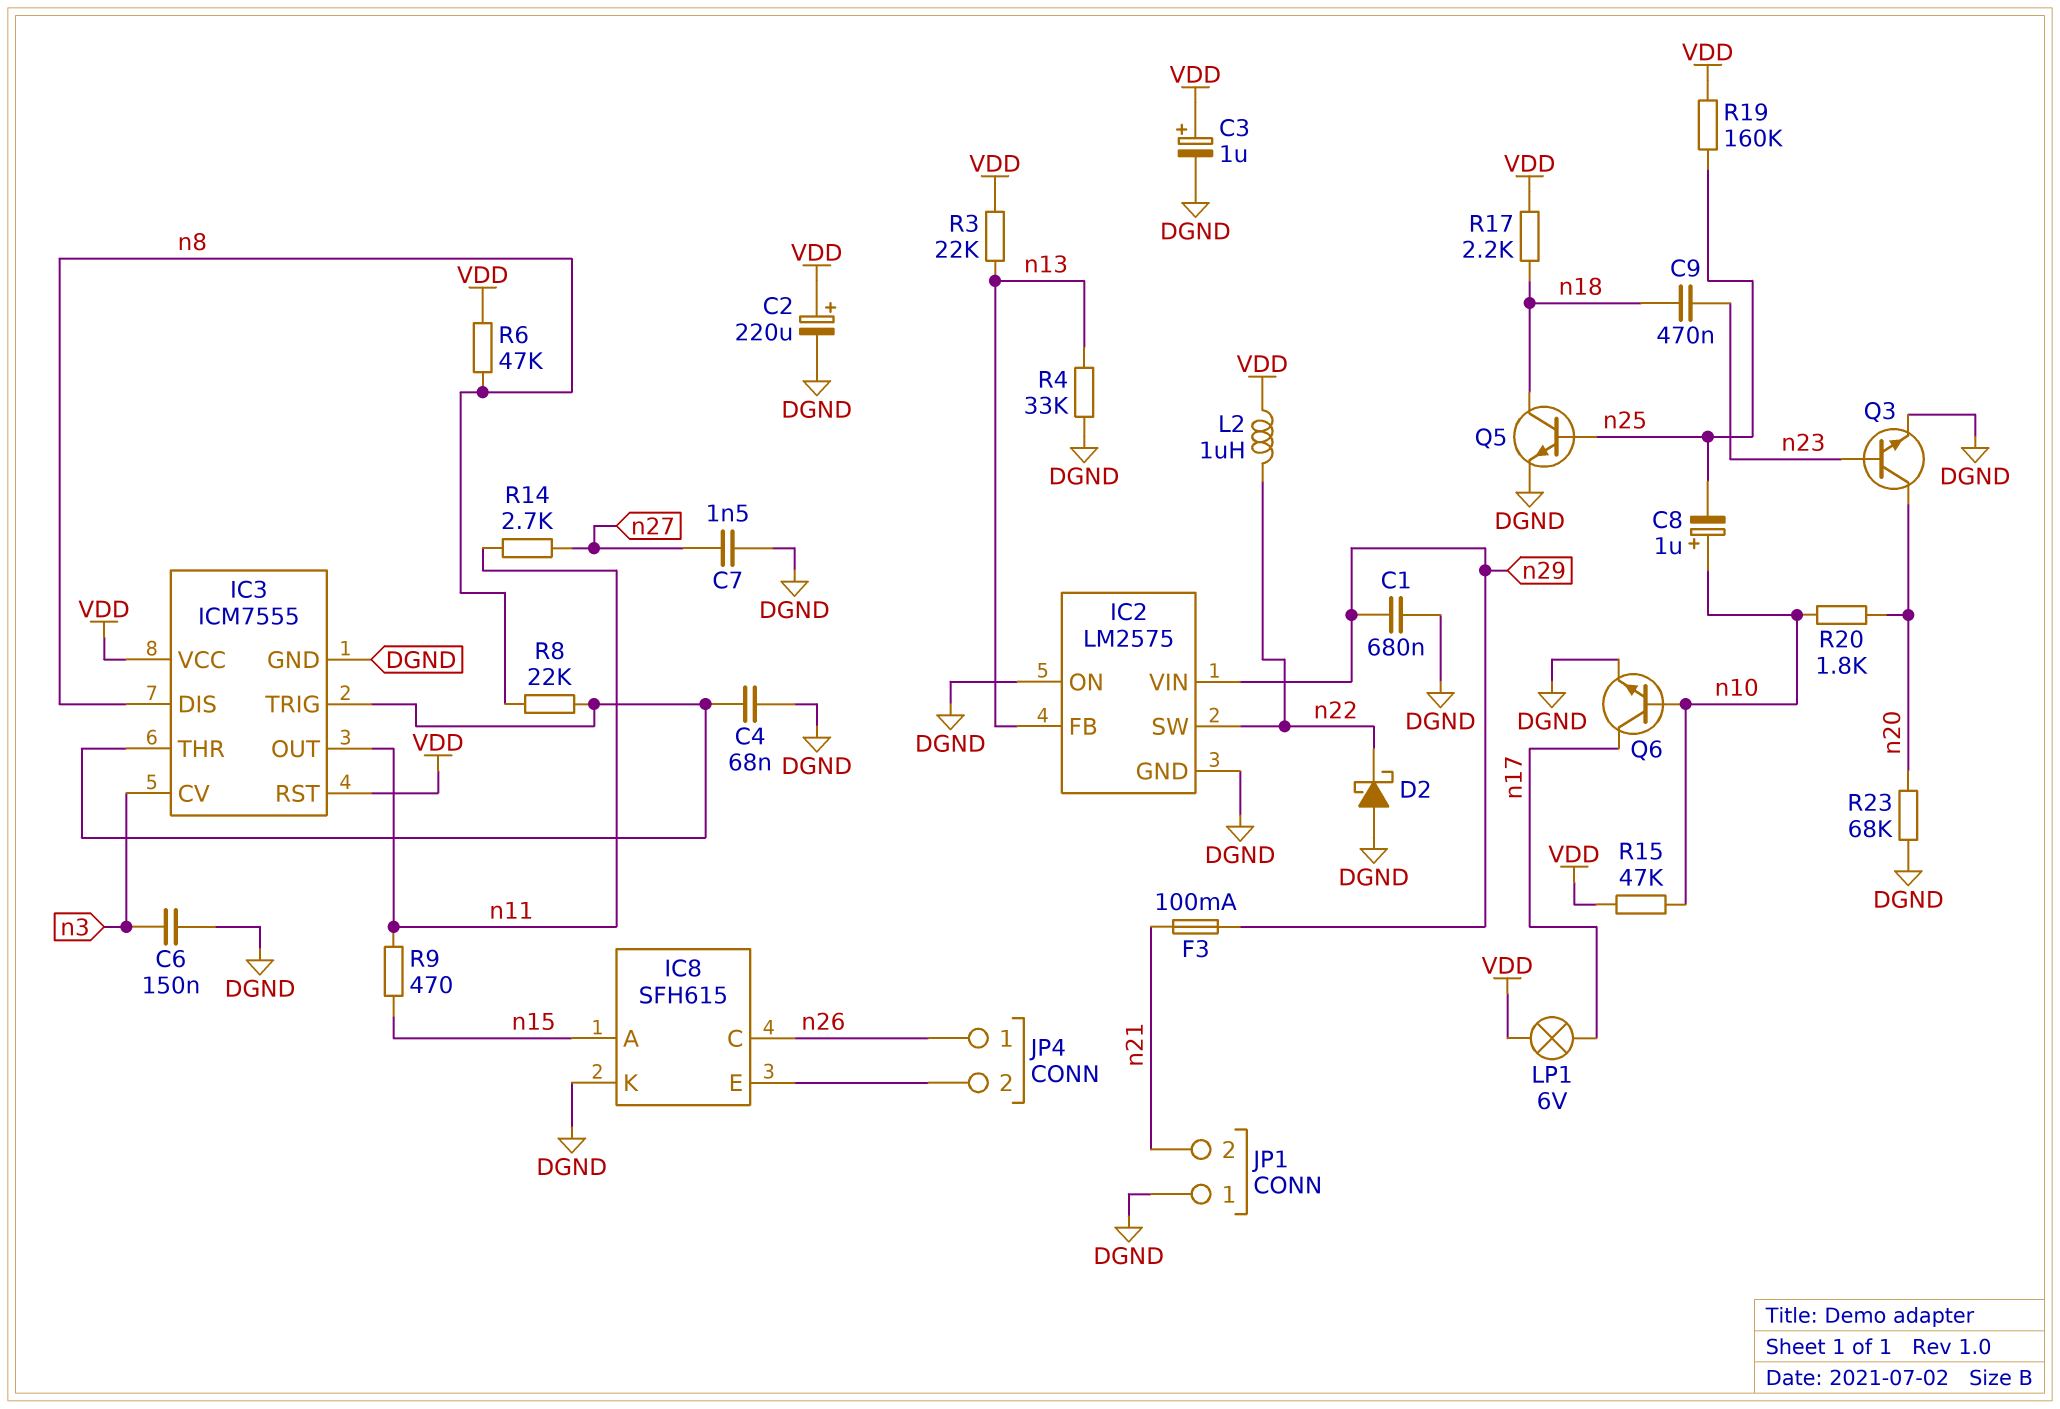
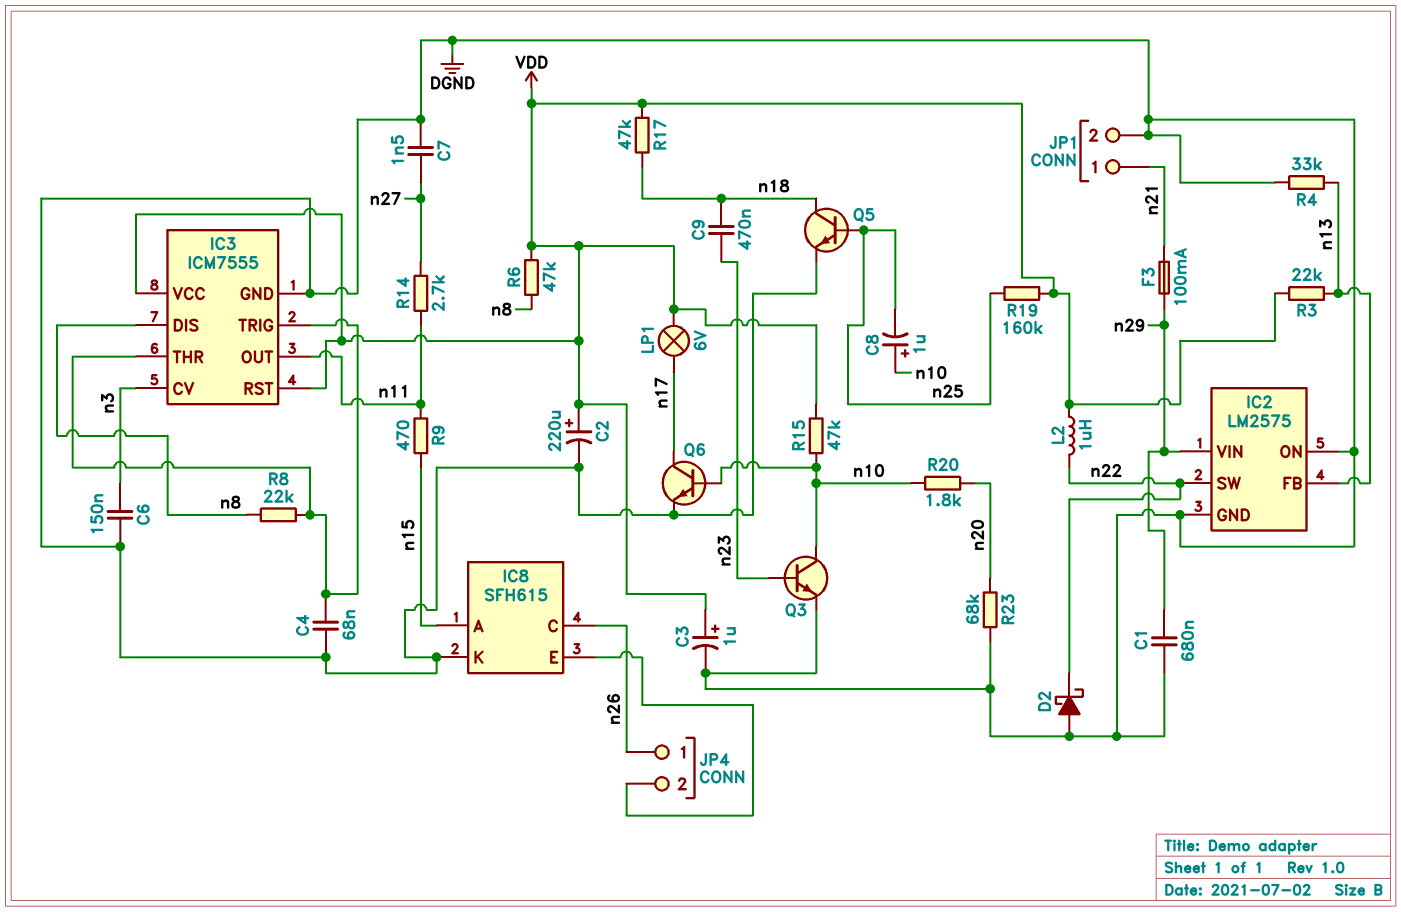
JP1 pin 1: DGND -> n21
JP1 pin 2: n21 -> DGND
Q3: NPN (B n23, C n20, E DGND) -> NPN (B n23, C n10, E DGND)
R17: 2.2k (VDD, n18) -> 47k (VDD, n18)

